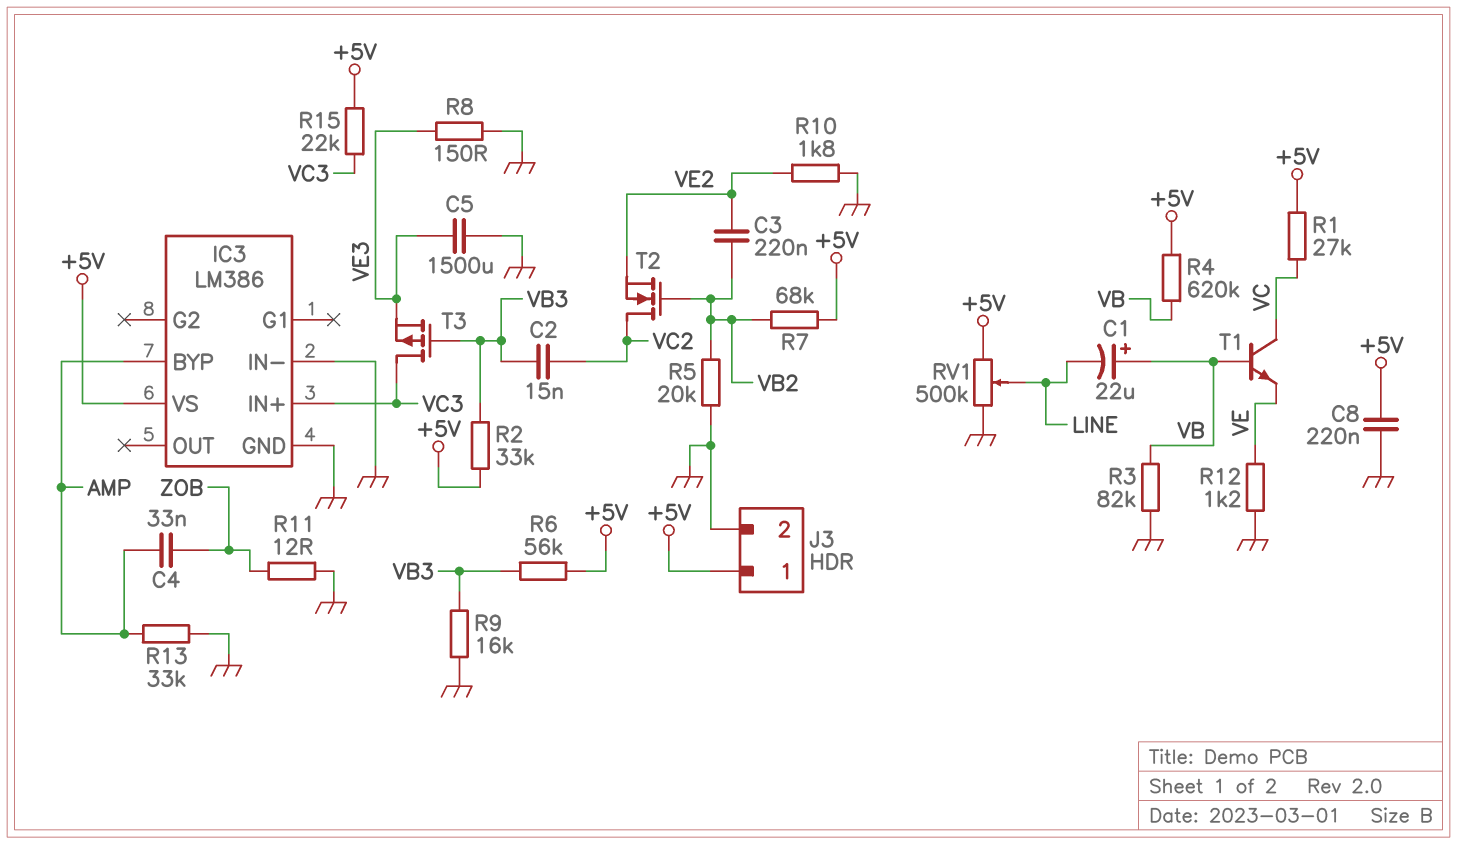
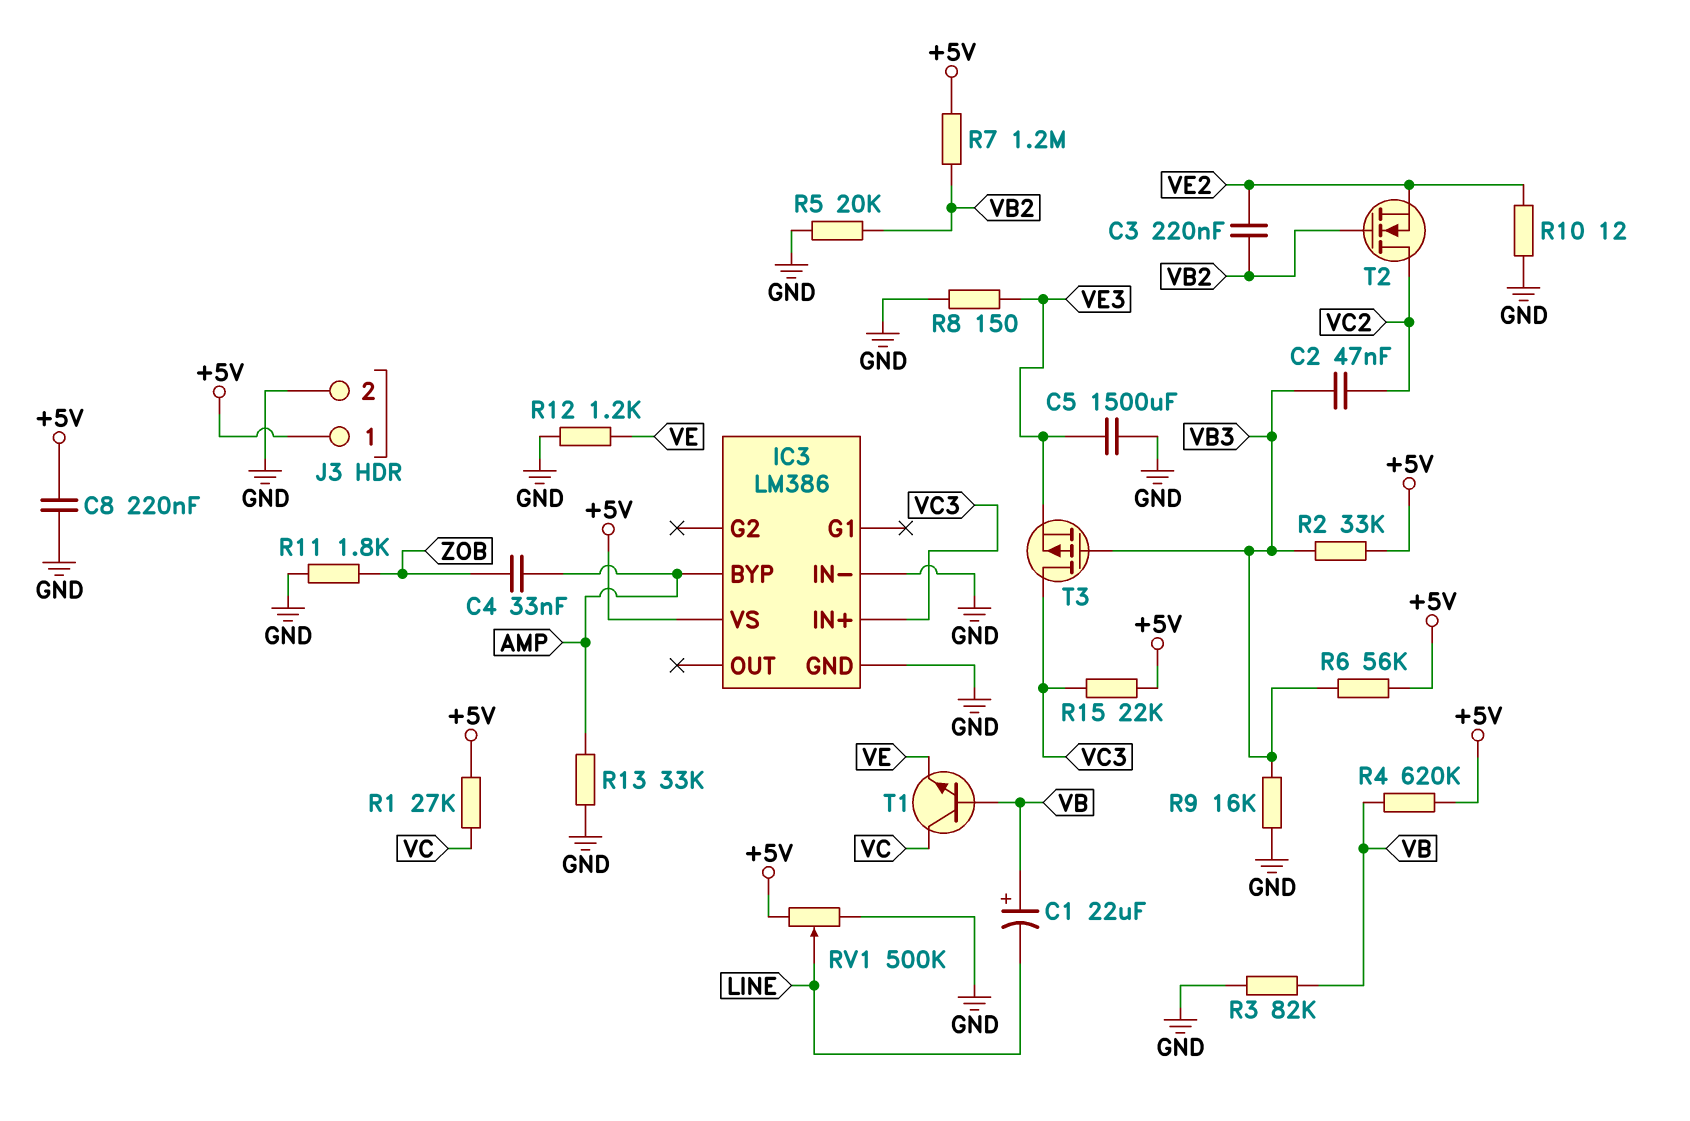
C2: 15nF (VB3, VC2) -> 47nF (VB3, VC2)
R7: 68k (+5V, VB2) -> 1.2M (+5V, VB2)
R10: 1.8k (GND, VE2) -> 12 (GND, VE2)
R11: 12 (GND, ZOB) -> 1.8k (GND, ZOB)

